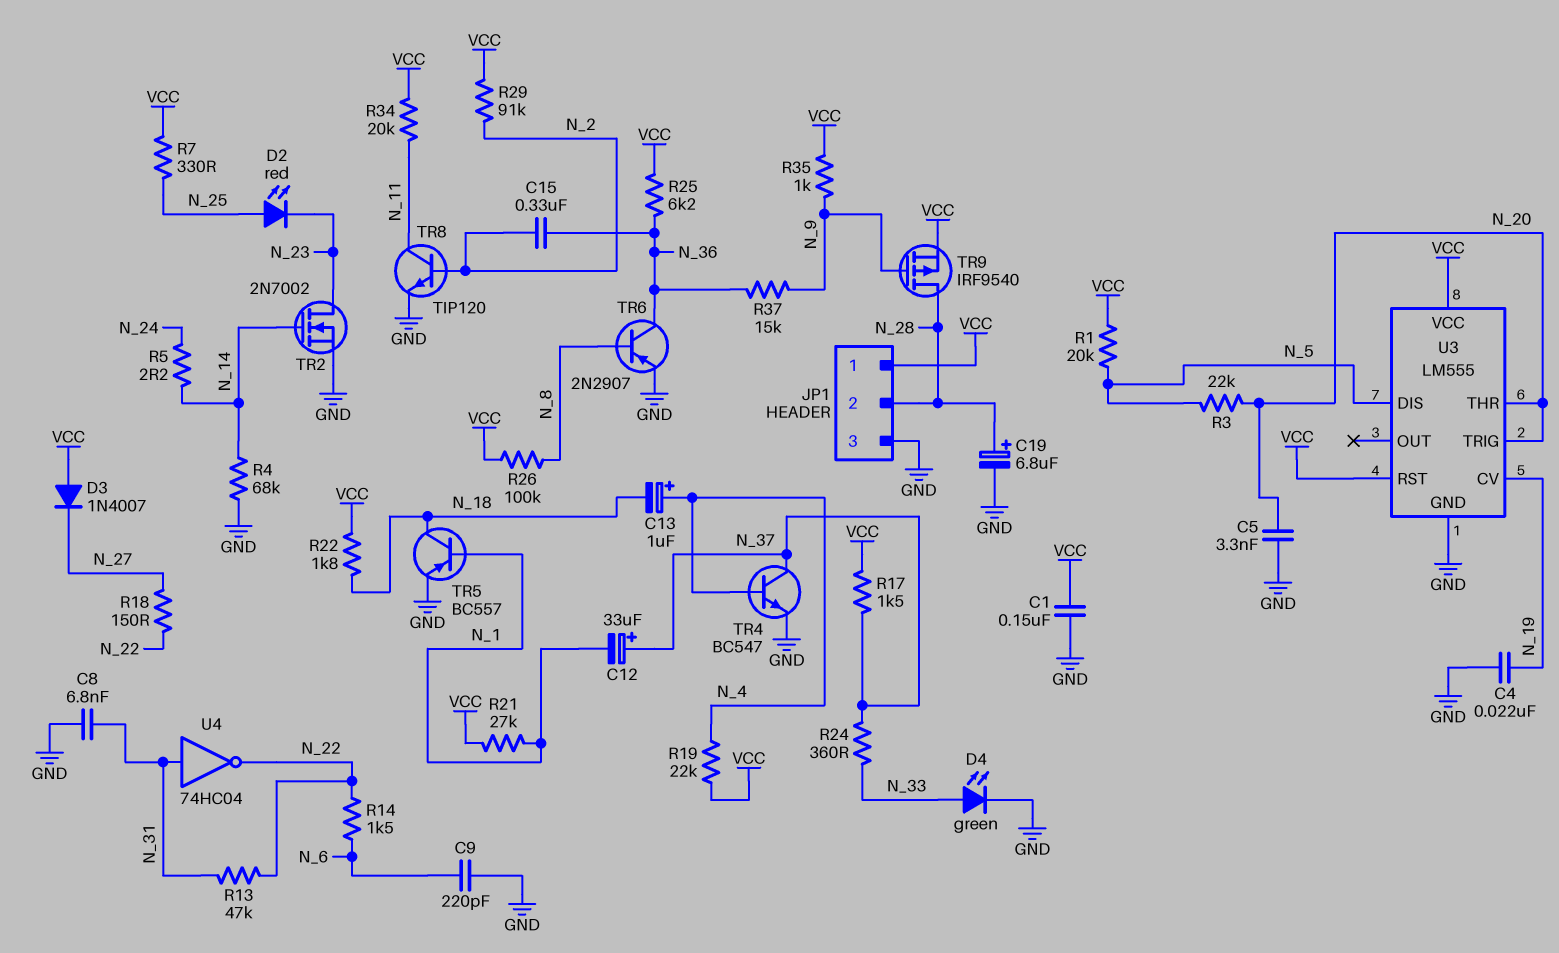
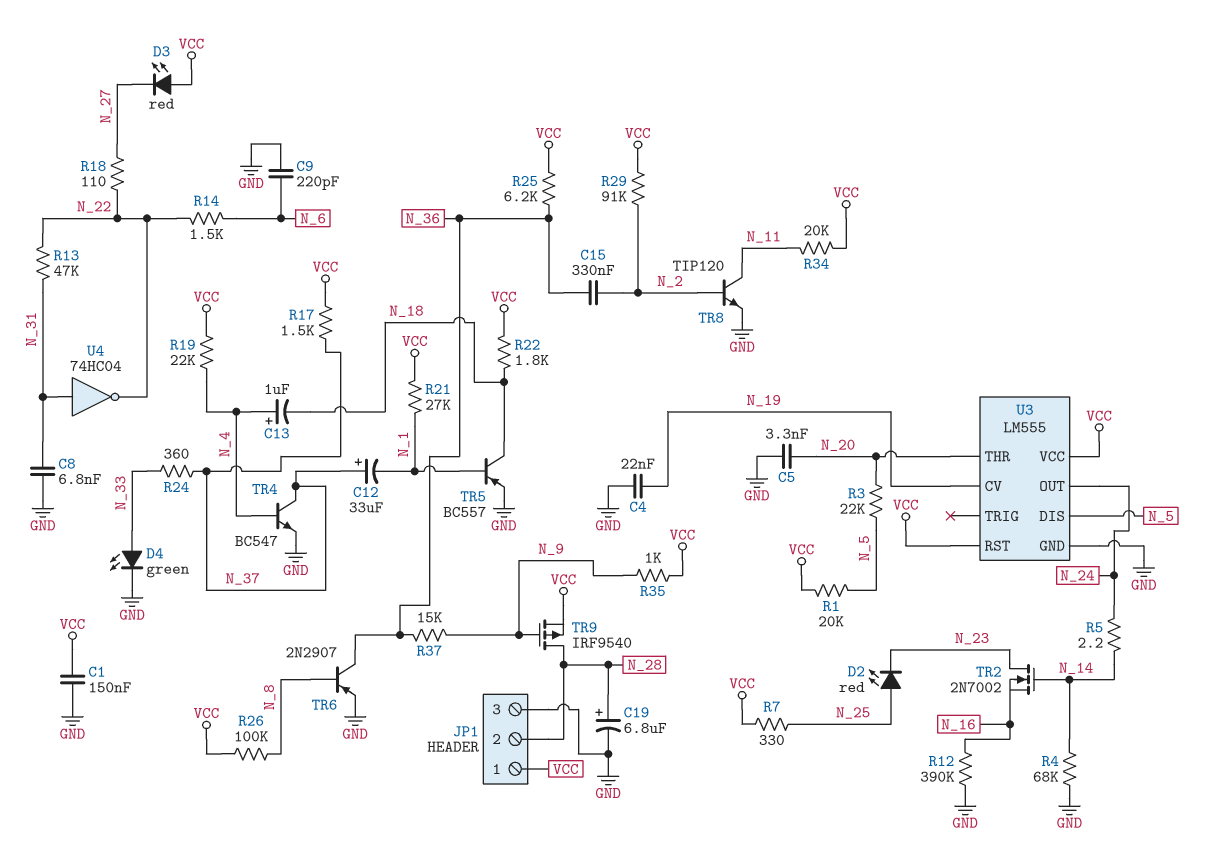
D3: diode 1N4007 (A VCC, K N_27) -> LED red (A VCC, K N_27)
R12: none -> 390k (GND, N_16)
R18: 150 (N_22, N_27) -> 110 (N_22, N_27)
TR2: NMOS 2N7002 (G N_14, D N_23, S GND) -> NMOS 2N7002 (G N_14, D N_23, S N_16)
U3 pin OUT: none -> N_24
U3 pin TRIG: N_20 -> none

